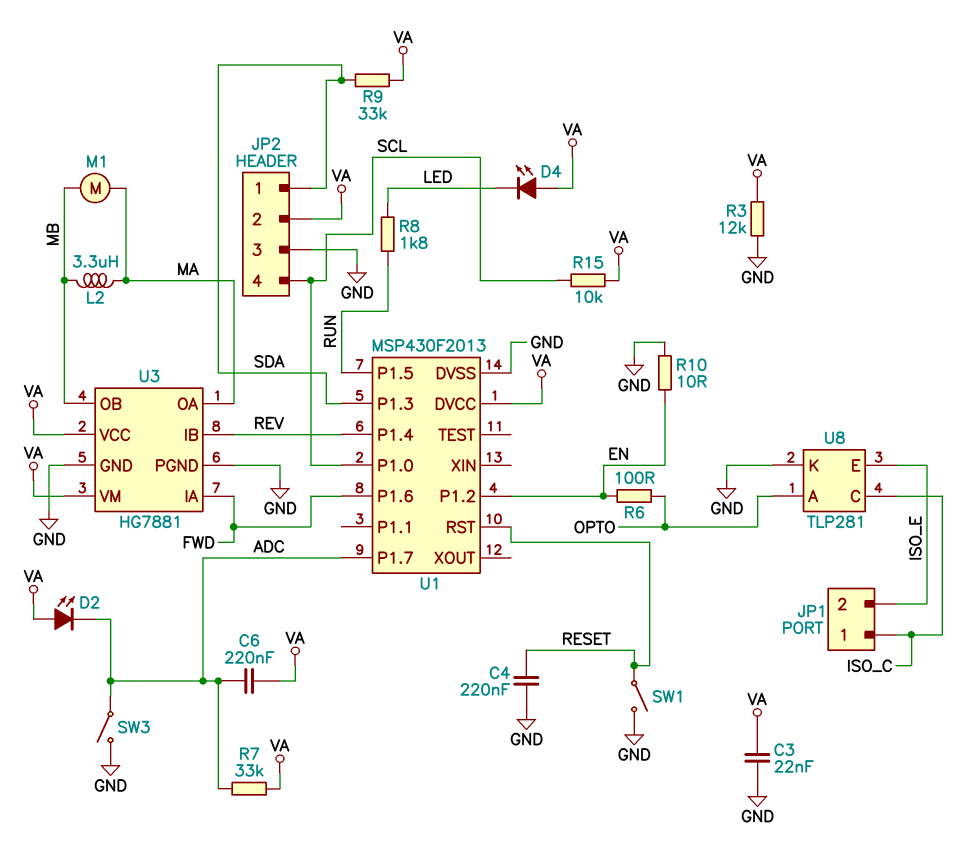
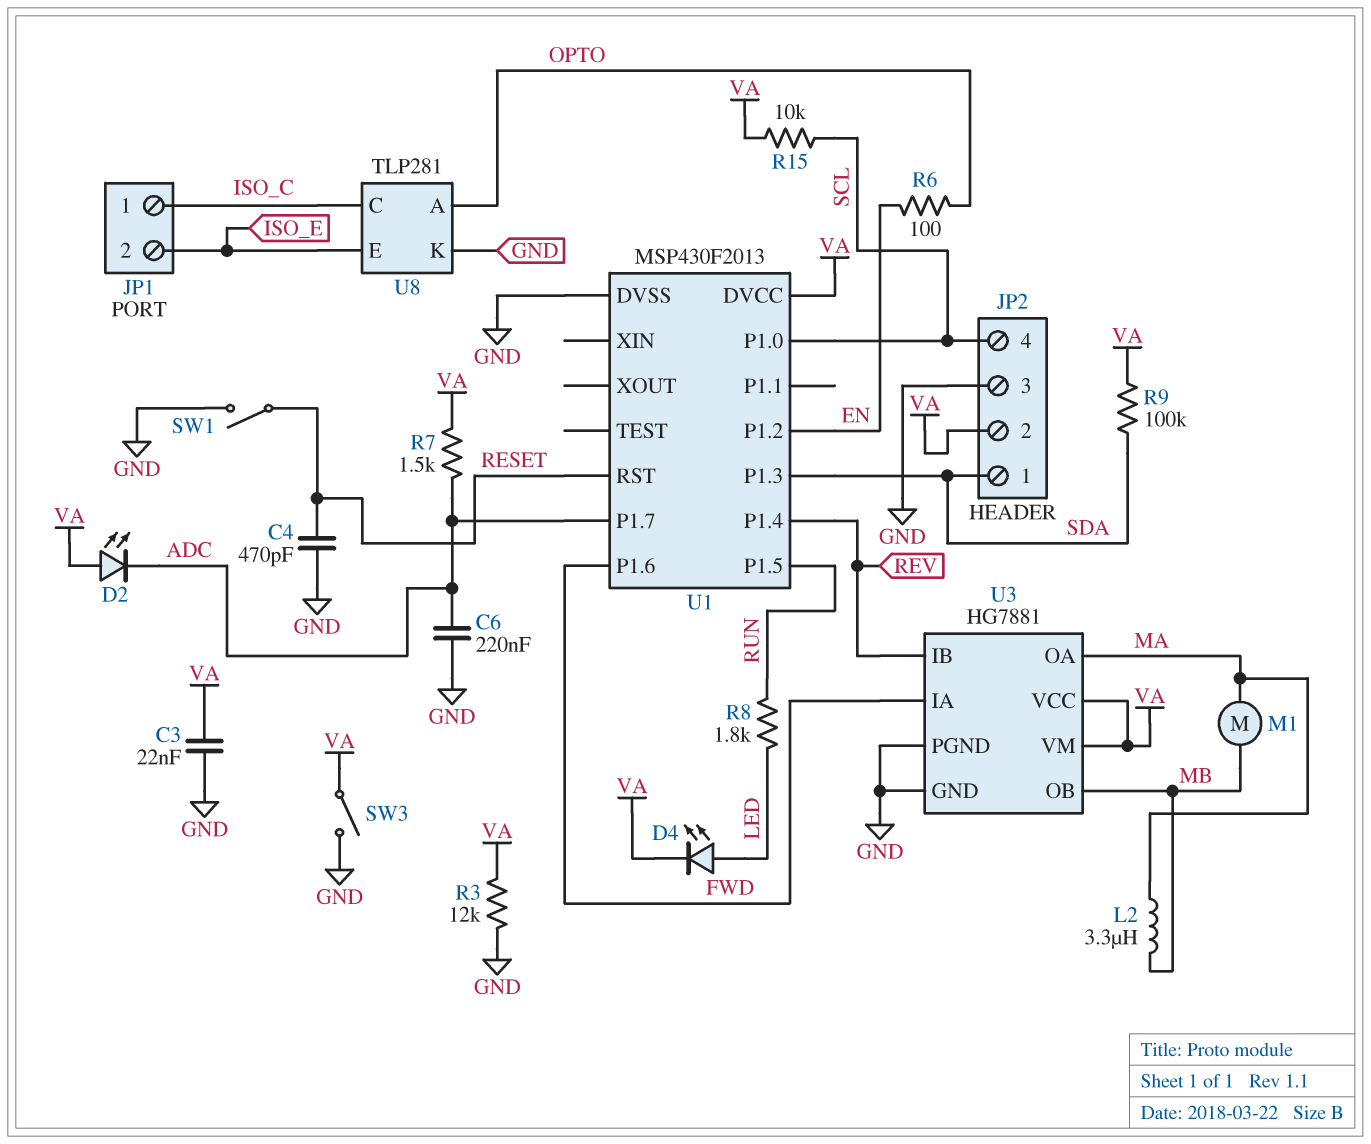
C4: 220nF (GND, RESET) -> 470pF (GND, RESET)
C6: 220nF (ADC, VA) -> 220nF (ADC, GND)
D4: LED (A VA, K LED) -> LED (A LED, K VA)
R7: 33k (ADC, VA) -> 1.5k (ADC, VA)
R9: 33k (SDA, VA) -> 100k (SDA, VA)
R10: 10 (EN, GND) -> none
SW3: switch (ADC, GND) -> switch (GND, VA)

